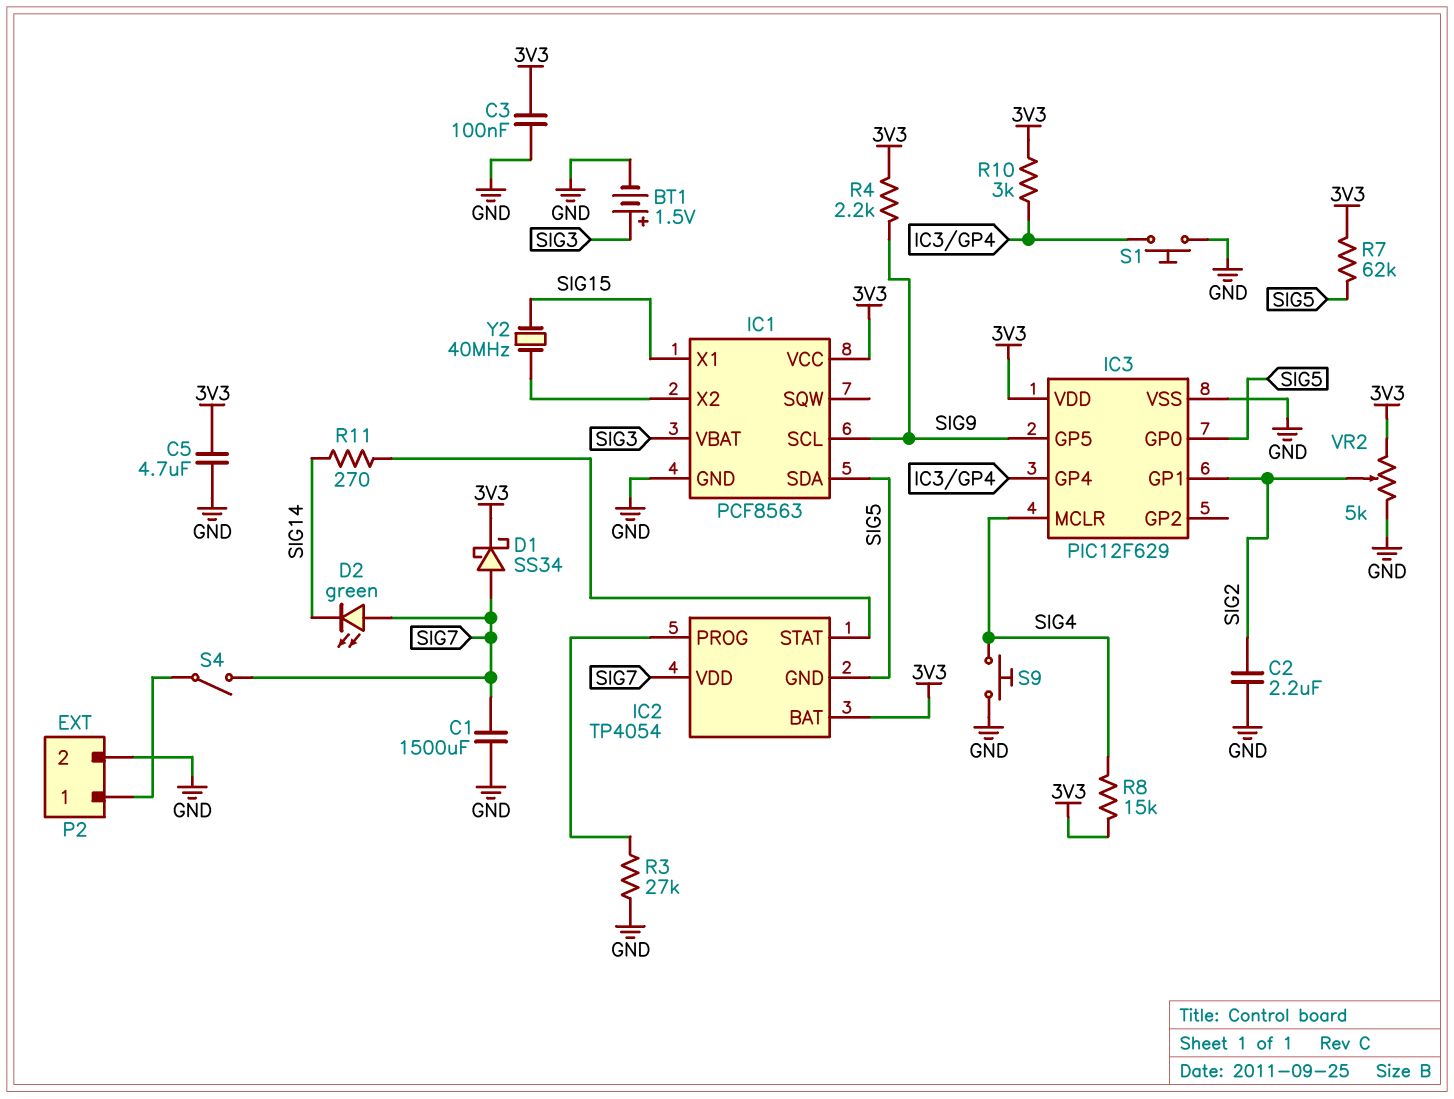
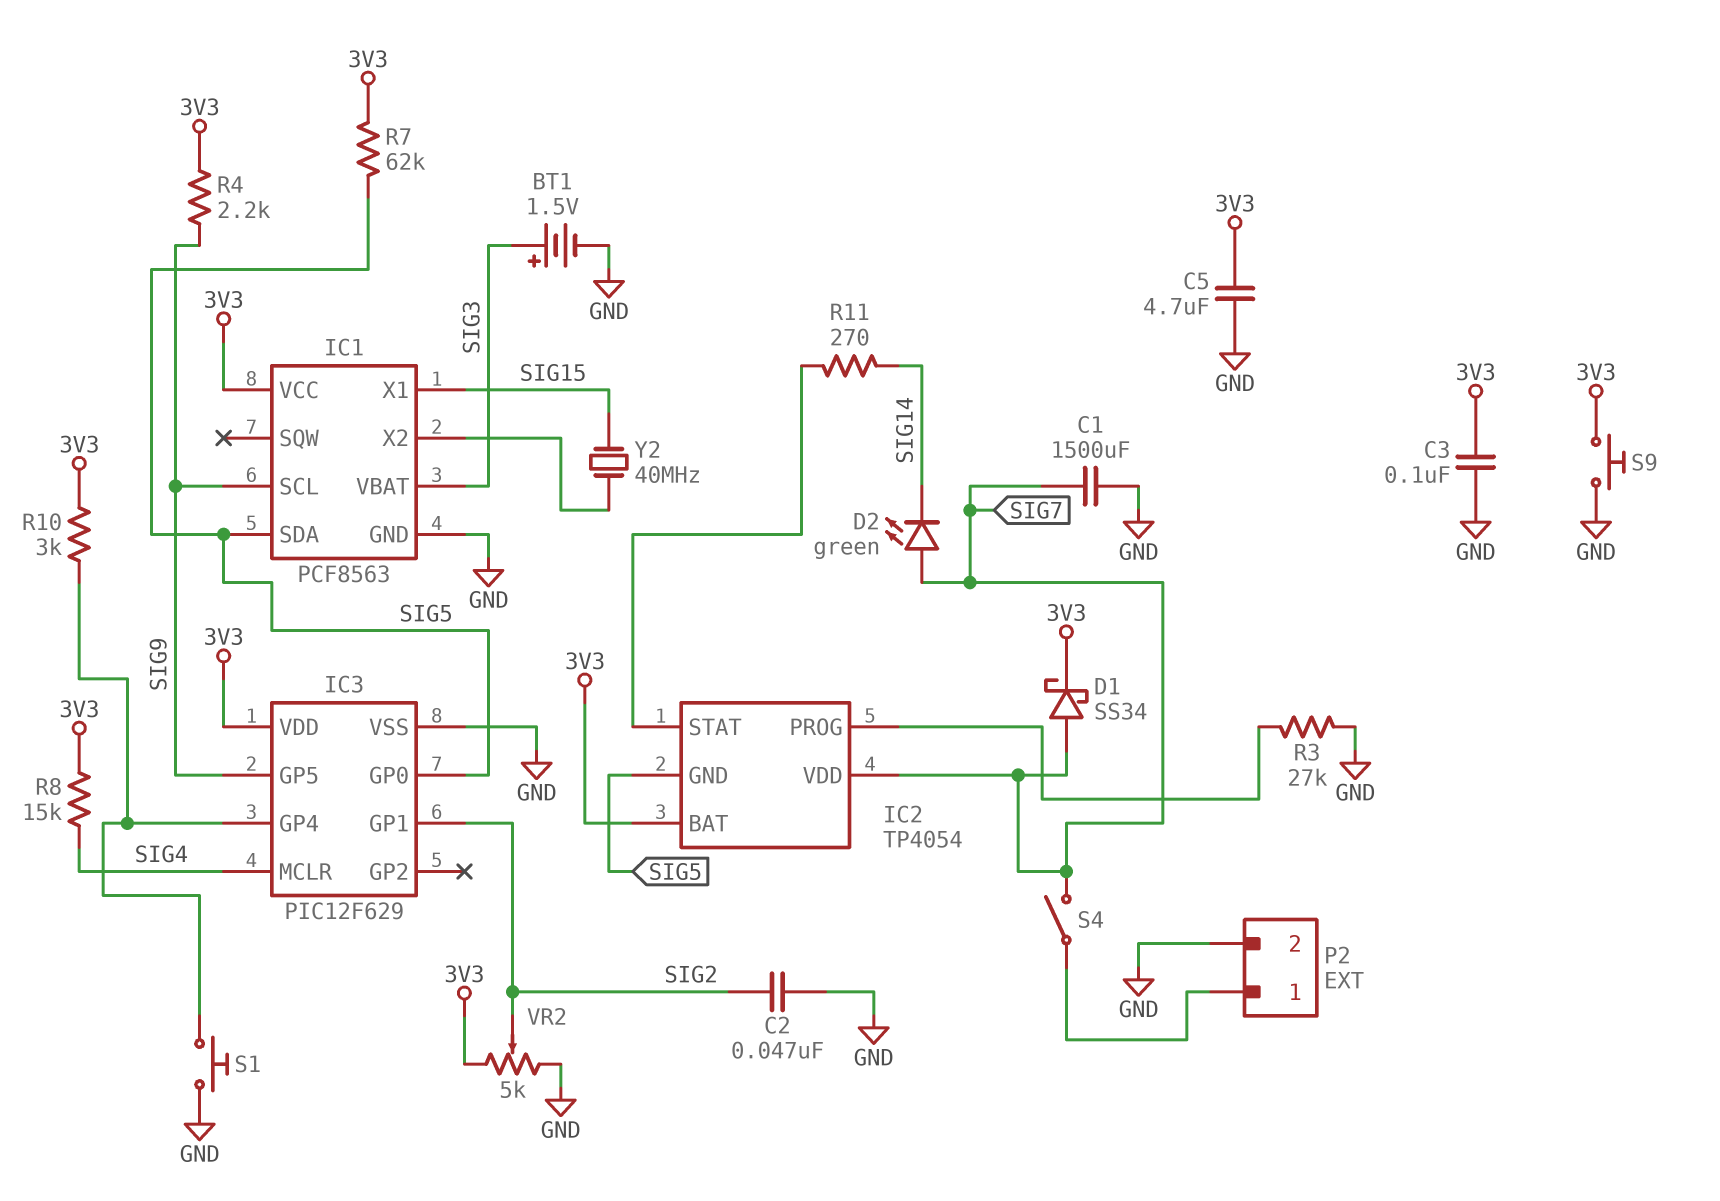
C2: 2.2uF (GND, SIG2) -> 47nF (GND, SIG2)
S9: button (GND, SIG4) -> button (3V3, GND)

